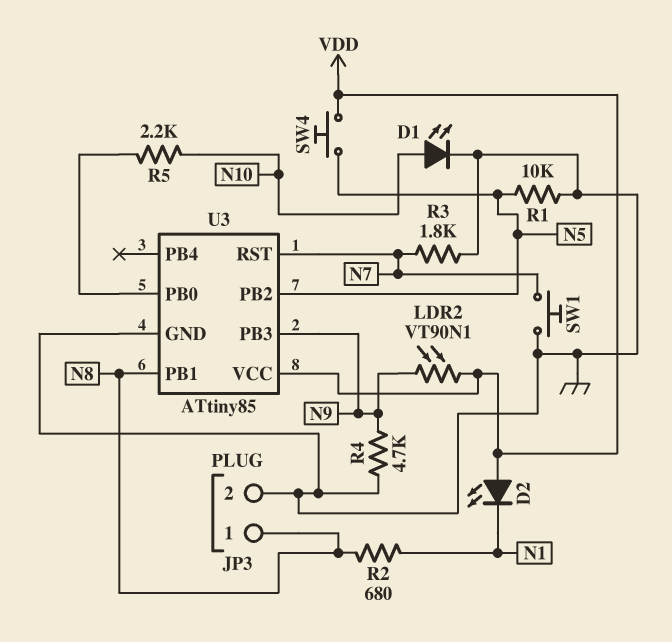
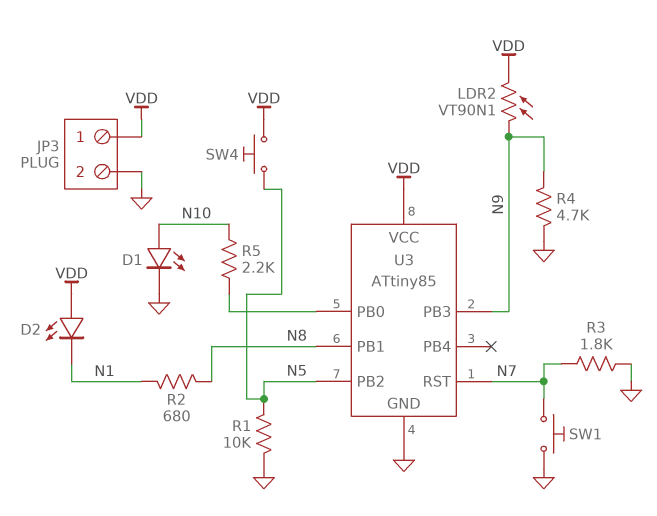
JP3 pin 1: N8 -> VDD

